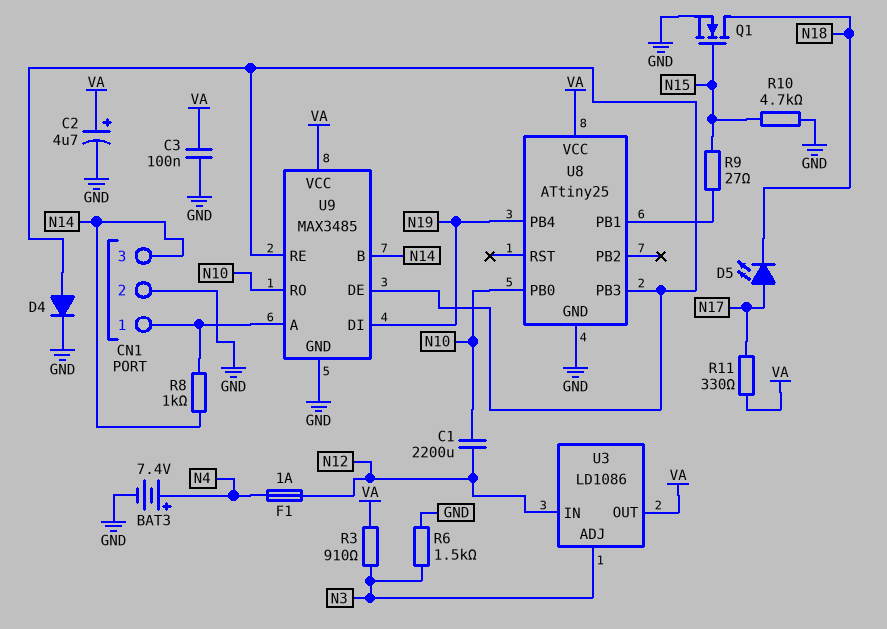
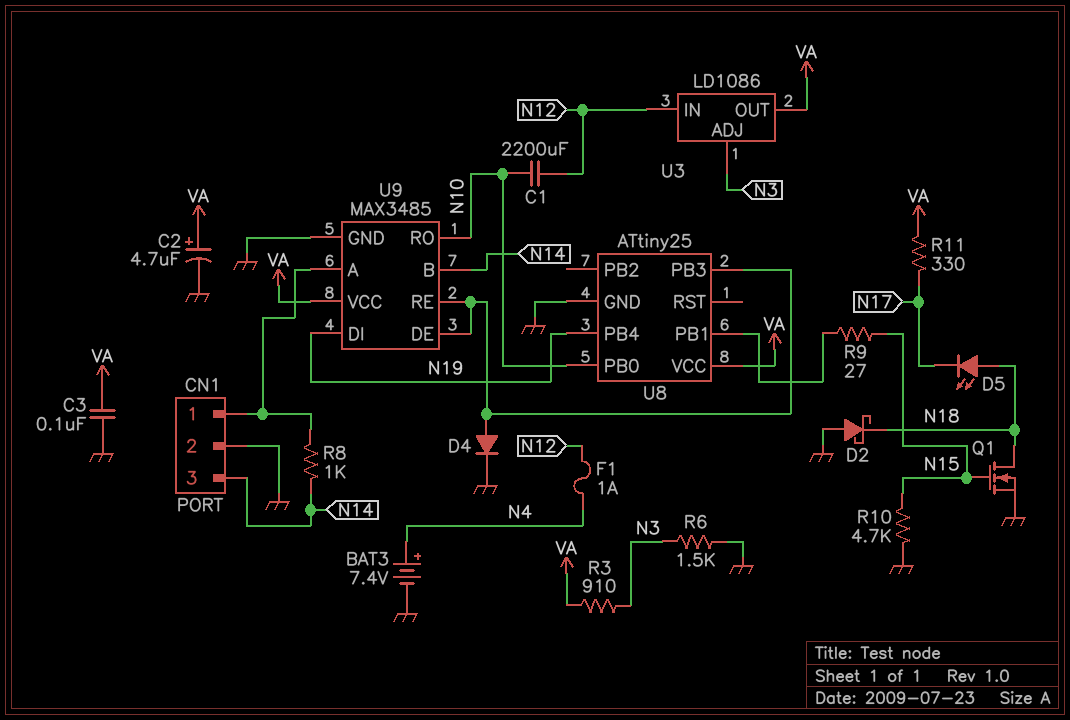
D2: none -> schottky (A GND, K N18)
D5: LED (A N17, K N18) -> LED (A N18, K N17)

